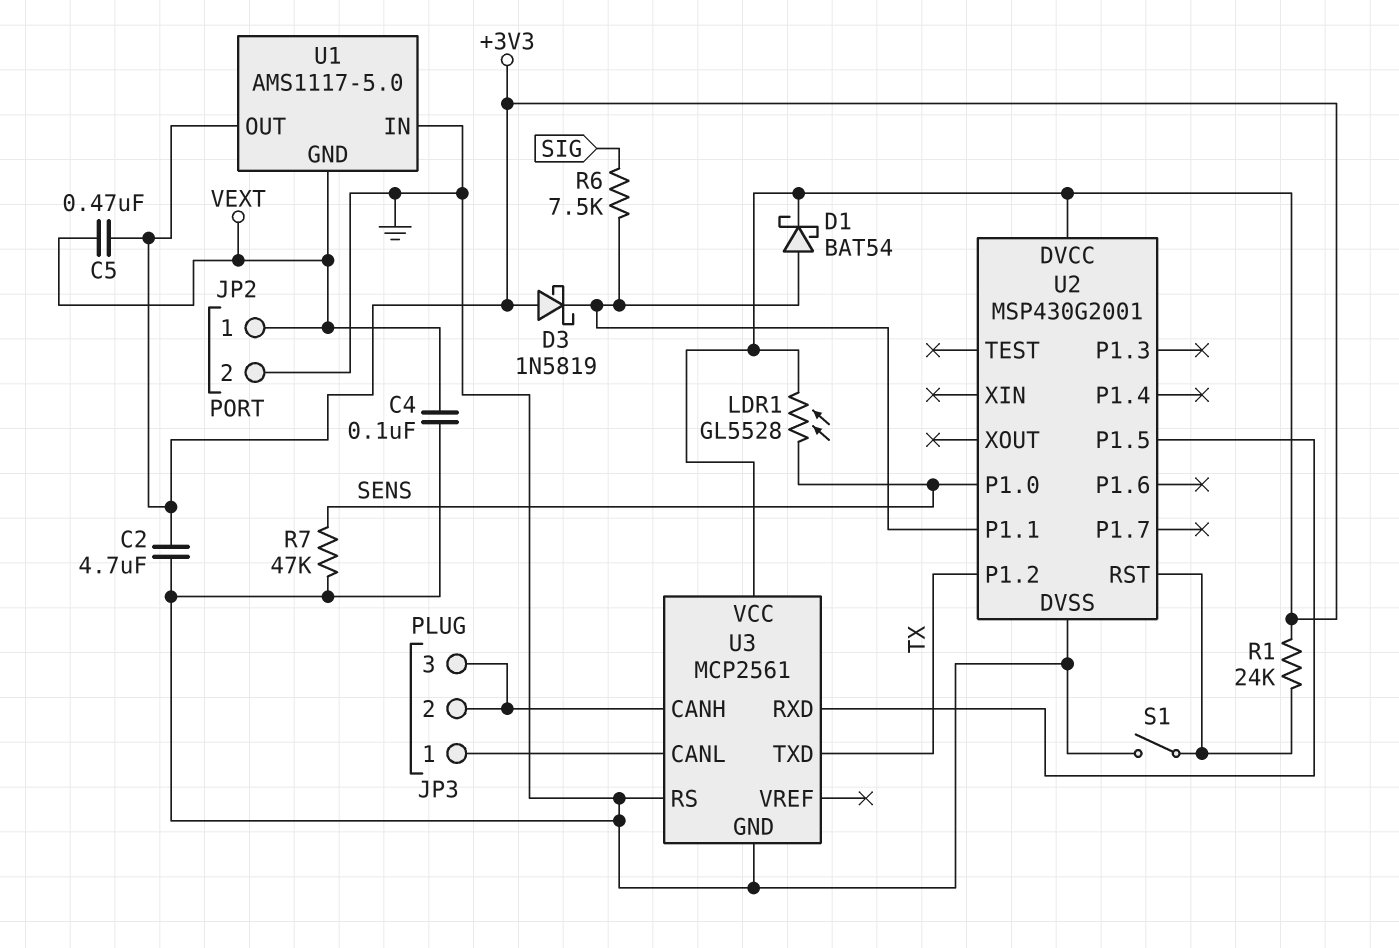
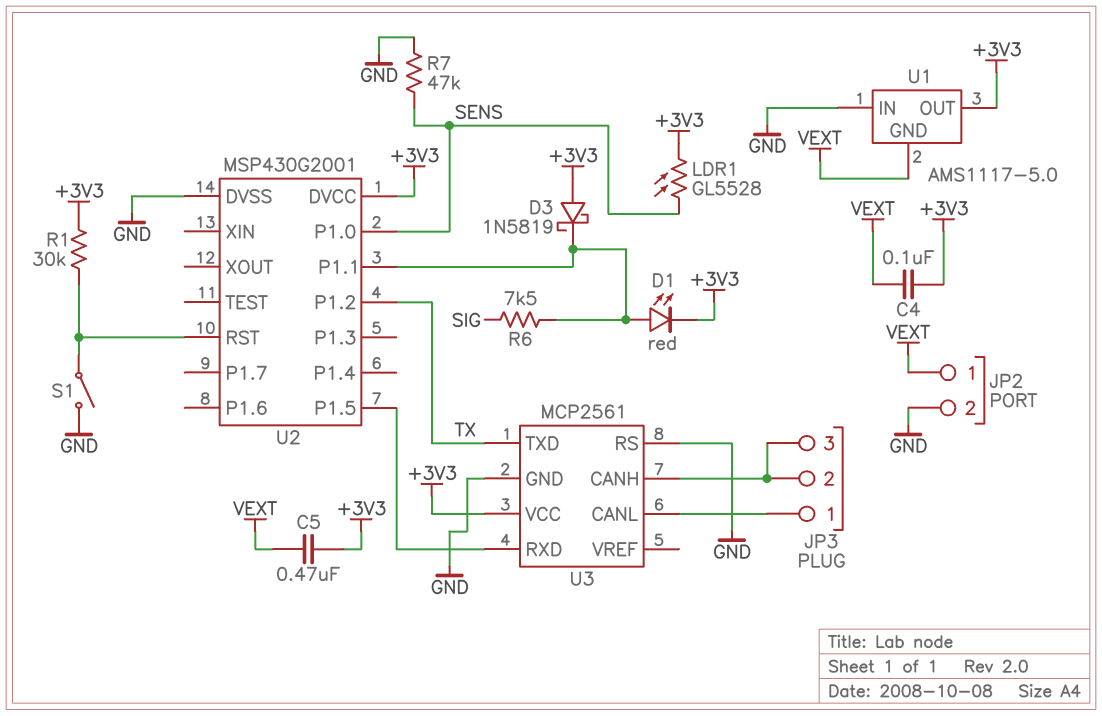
C2: 4.7uF (+3V3, GND) -> none
C4: 100nF (GND, VEXT) -> 100nF (+3V3, VEXT)
D1: schottky BAT54 (A U2/P1.1, K +3V3) -> LED red (A U2/P1.1, K +3V3)
R1: 24k (+3V3, U2/RST) -> 30k (+3V3, U2/RST)

